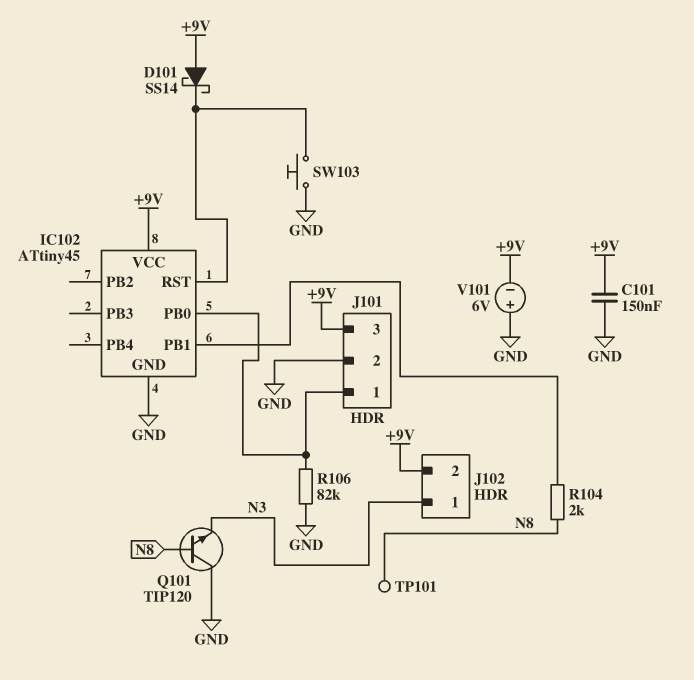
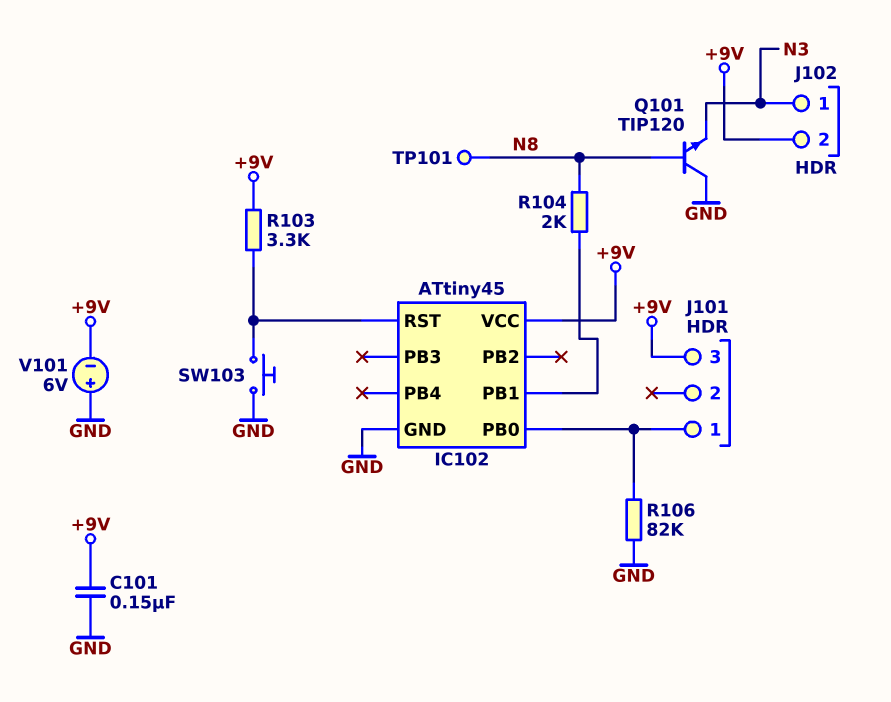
D101: schottky SS14 (A +9V, K IC102/RST) -> none
J101 pin 2: GND -> none
R103: none -> 3.3k (+9V, IC102/RST)

